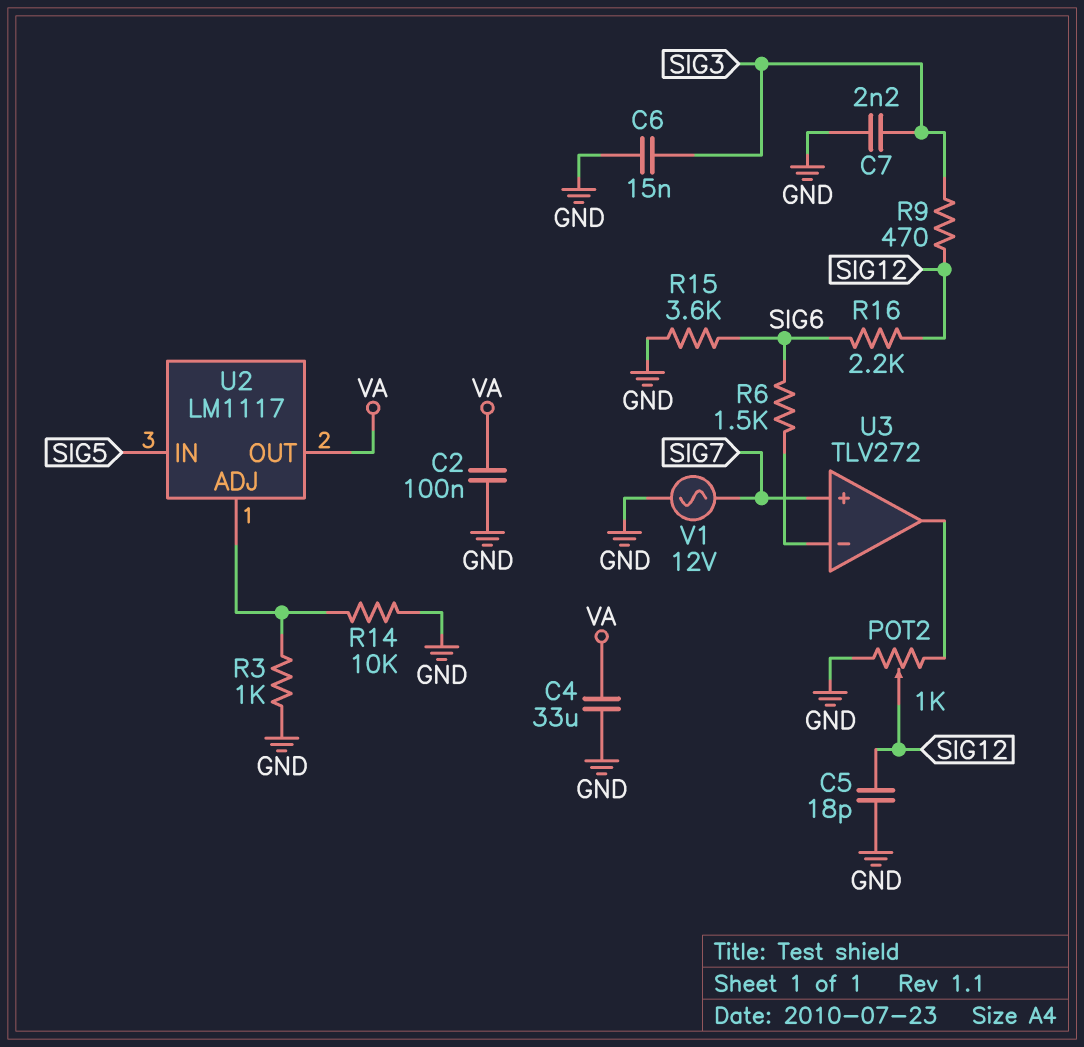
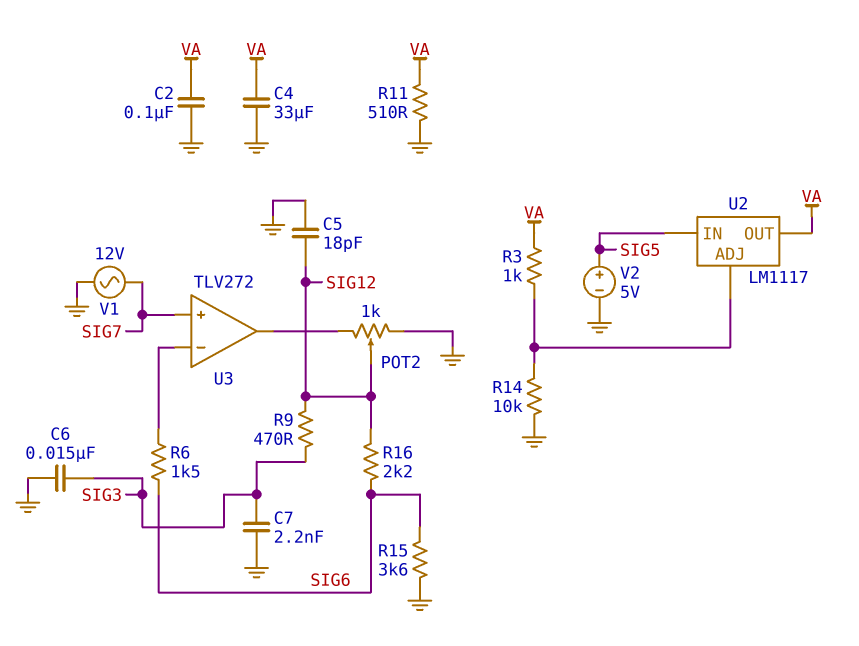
R3: 1k (GND, U2/ADJ) -> 1k (U2/ADJ, VA)
R11: none -> 510 (GND, VA)
V2: none -> 5V (plus SIG5, minus GND)

